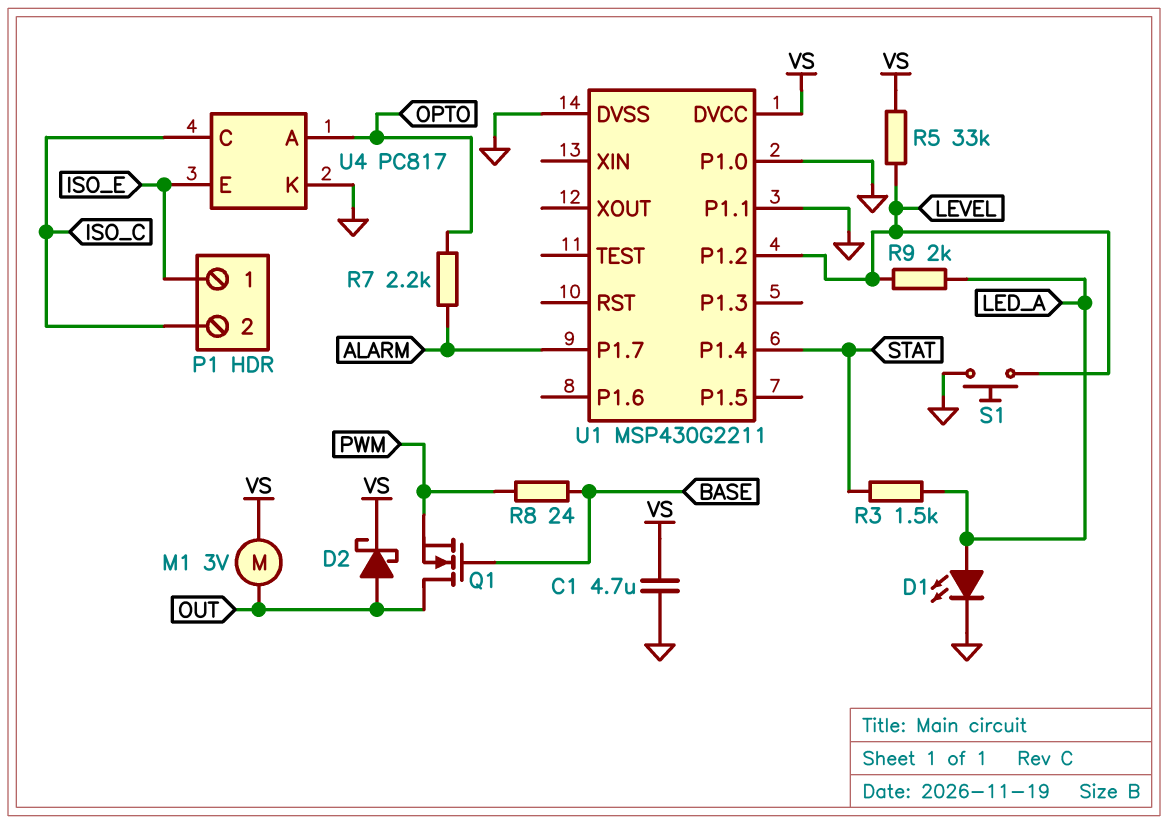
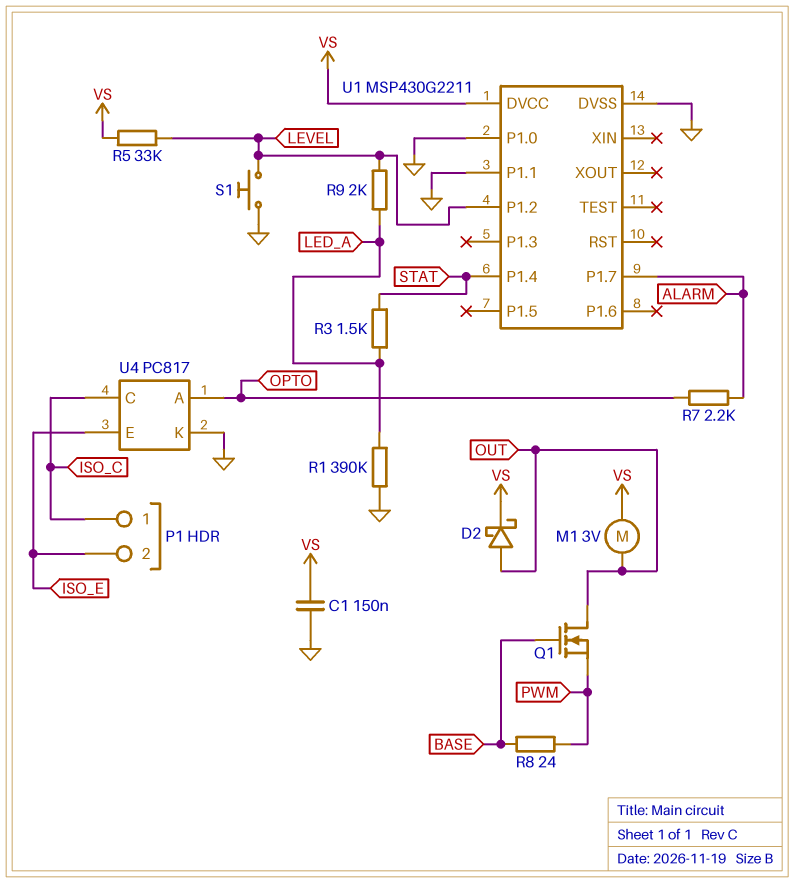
C1: 4.7uF (GND, VS) -> 150nF (GND, VS)
D1: LED (A LED_A, K GND) -> none
P1 pin 1: ISO_E -> ISO_C
P1 pin 2: ISO_C -> ISO_E
R1: none -> 390k (GND, LED_A)

